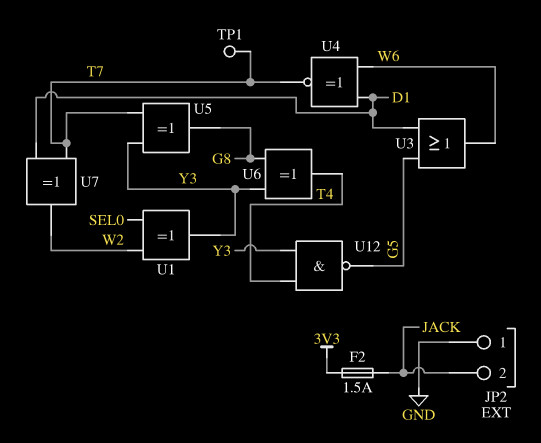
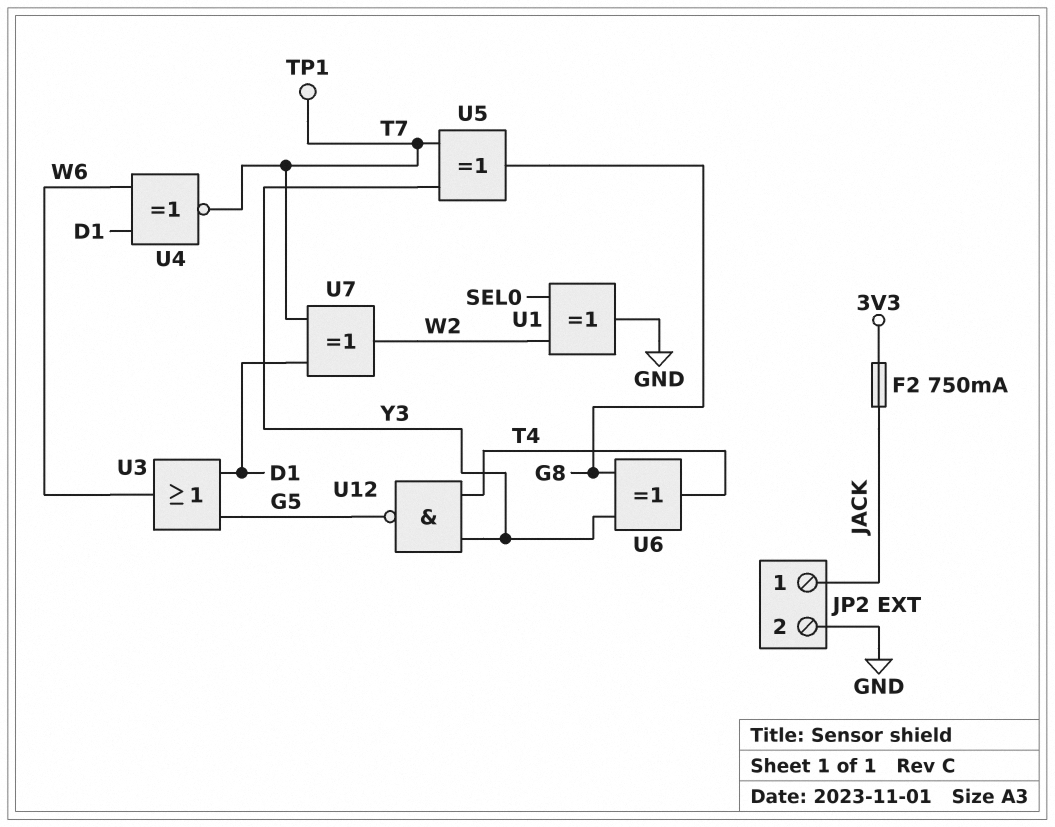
F2: 1.5A (3V3, JACK) -> 750mA (3V3, JACK)
JP2 pin 1: GND -> JACK
JP2 pin 2: JACK -> GND
U1: XOR (in SEL0, in W2, out Y3) -> XOR (in SEL0, in W2, out GND)

